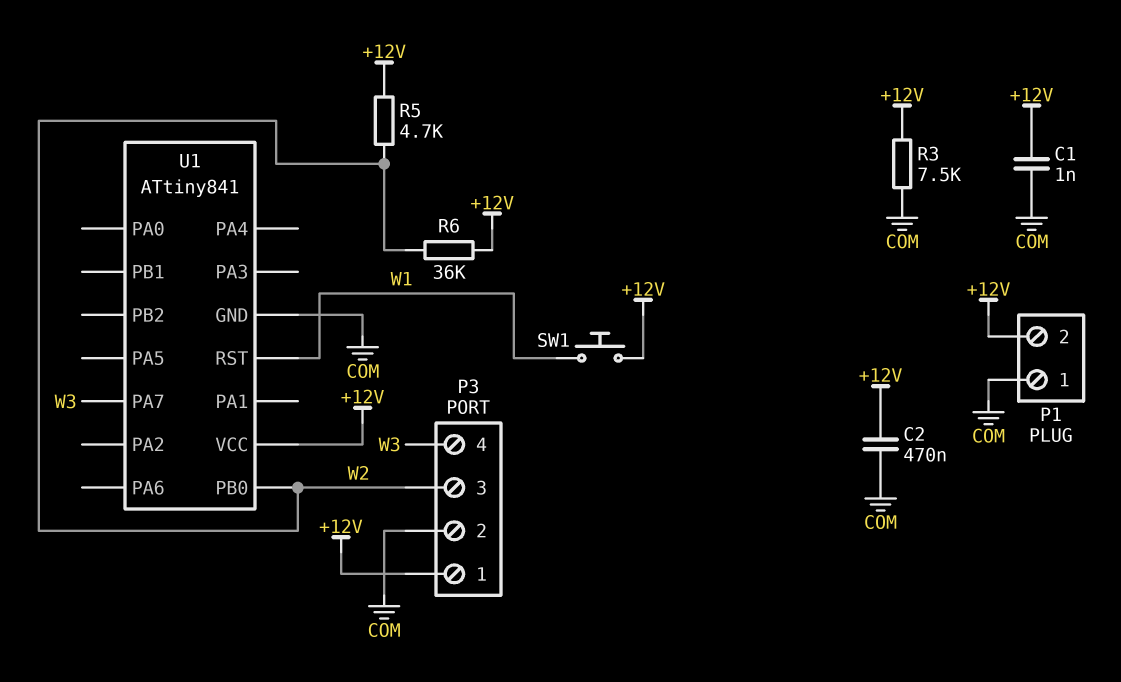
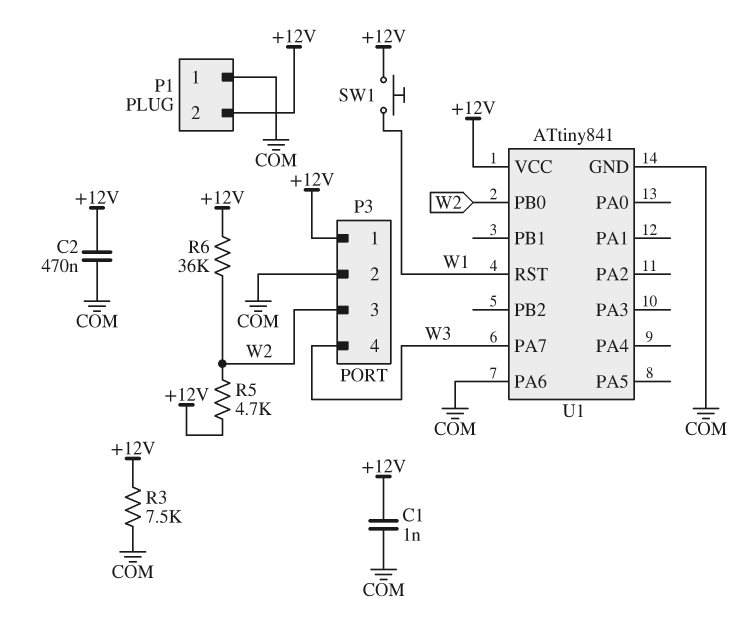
U1 pin PA6: none -> COM

